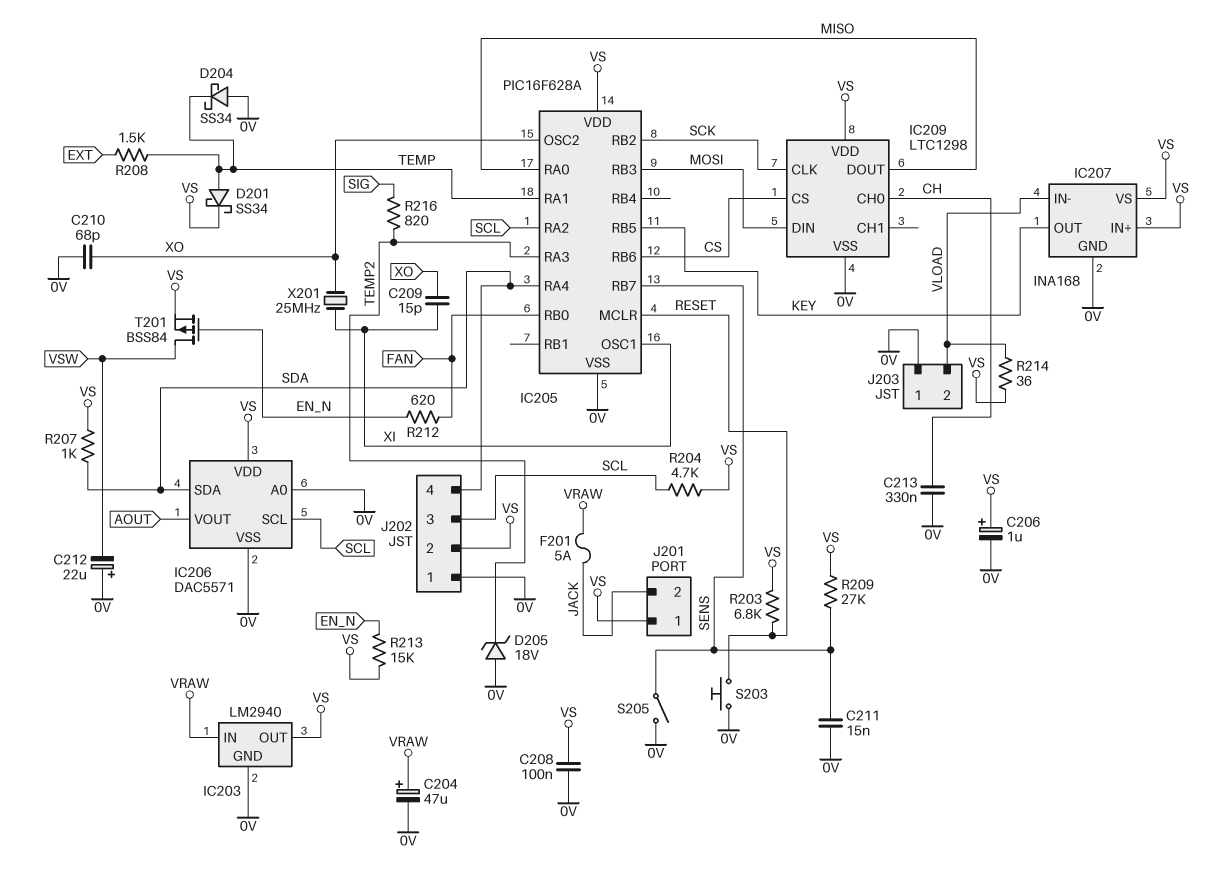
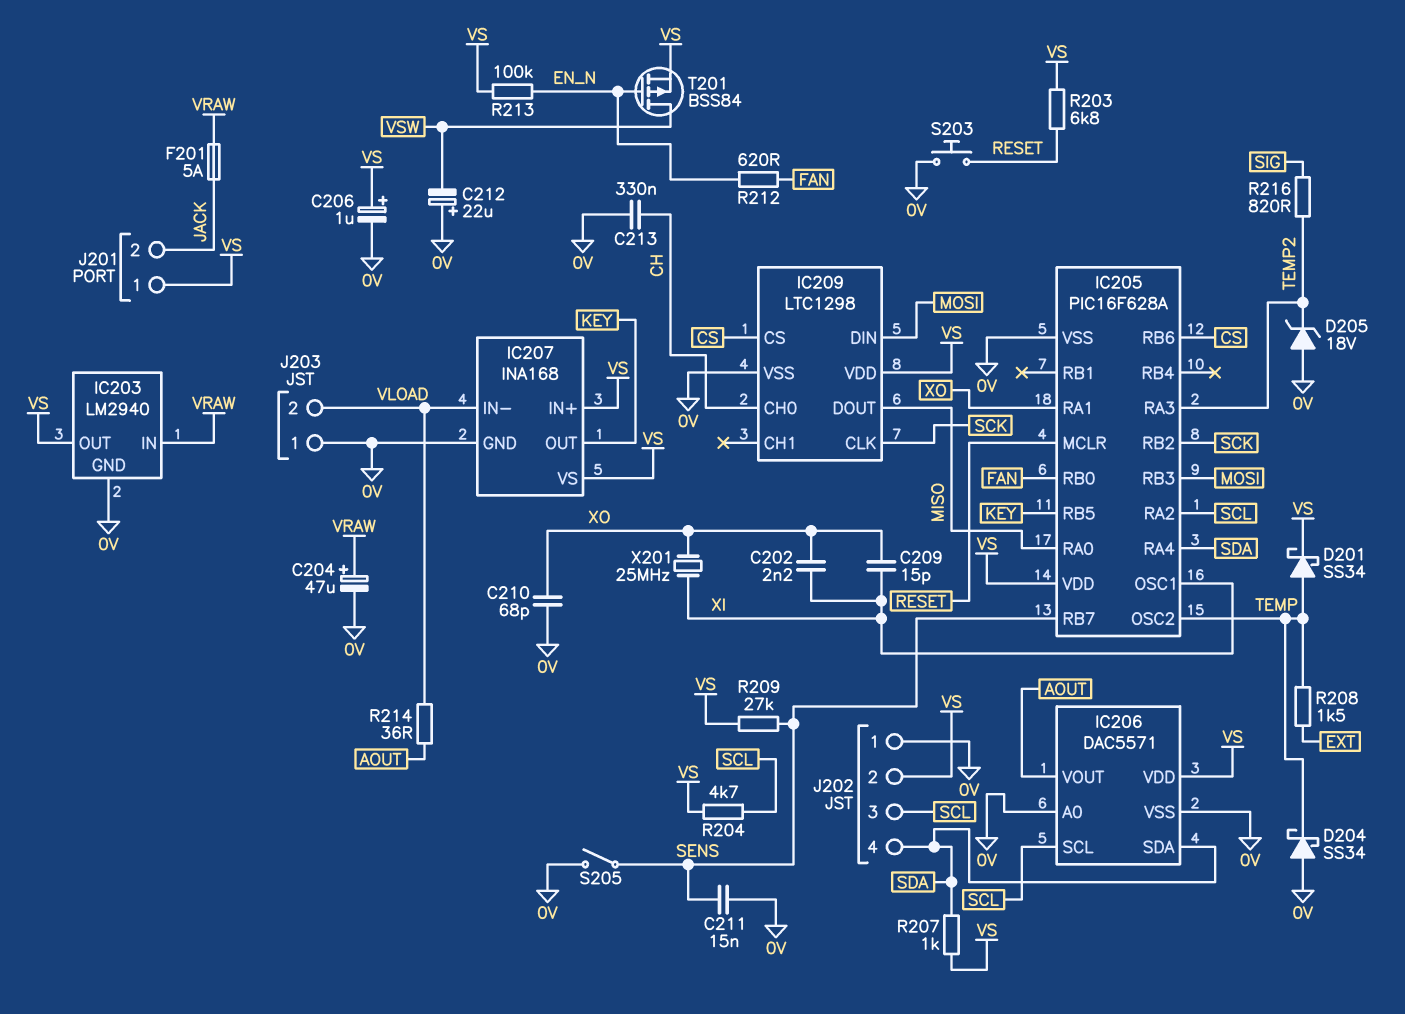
C202: none -> 2.2nF (XI, XO)
C208: 100nF (0V, VS) -> none
IC205 pin OSC2: XO -> TEMP
IC205 pin RA1: TEMP -> XO
R213: 15k (EN_N, VS) -> 100k (EN_N, VS)
R214: 36 (VLOAD, VS) -> 36 (AOUT, VLOAD)

